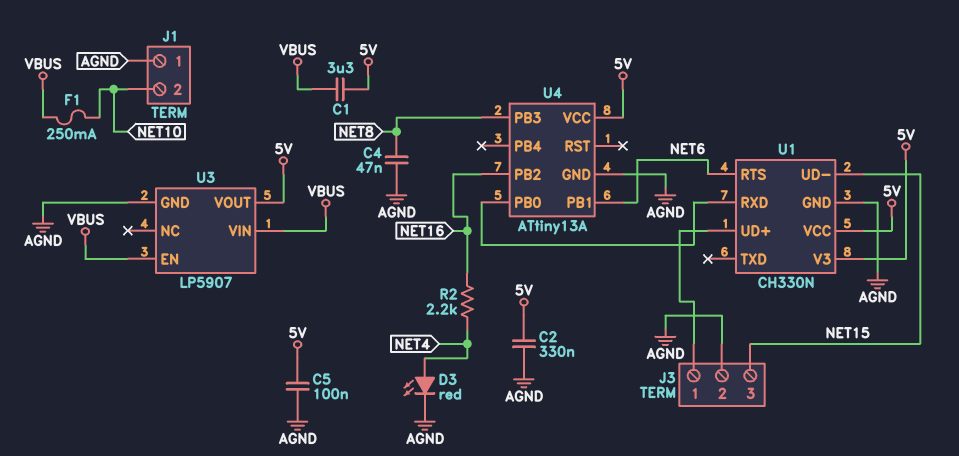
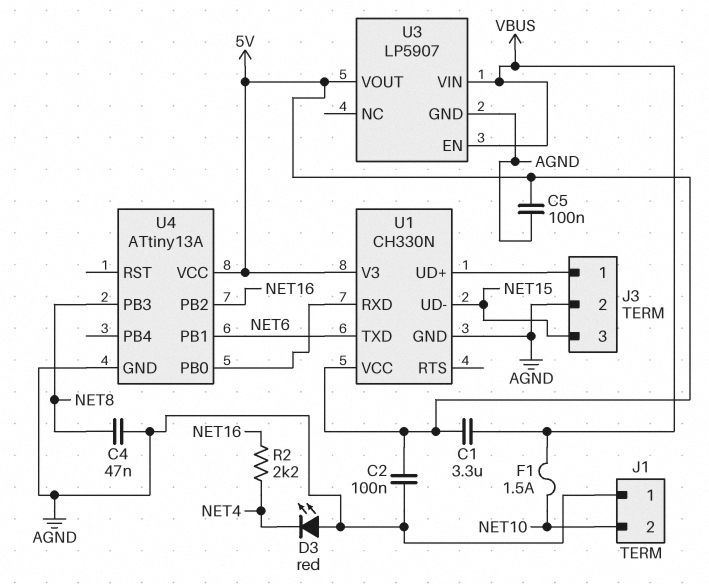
C2: 330nF (5V, AGND) -> 100nF (5V, AGND)
D3: LED red (A NET4, K AGND) -> LED red (A AGND, K NET4)
F1: 250mA (NET10, VBUS) -> 1.5A (NET10, VBUS)
U1 pin RTS: NET6 -> none
U1 pin TXD: none -> NET6

